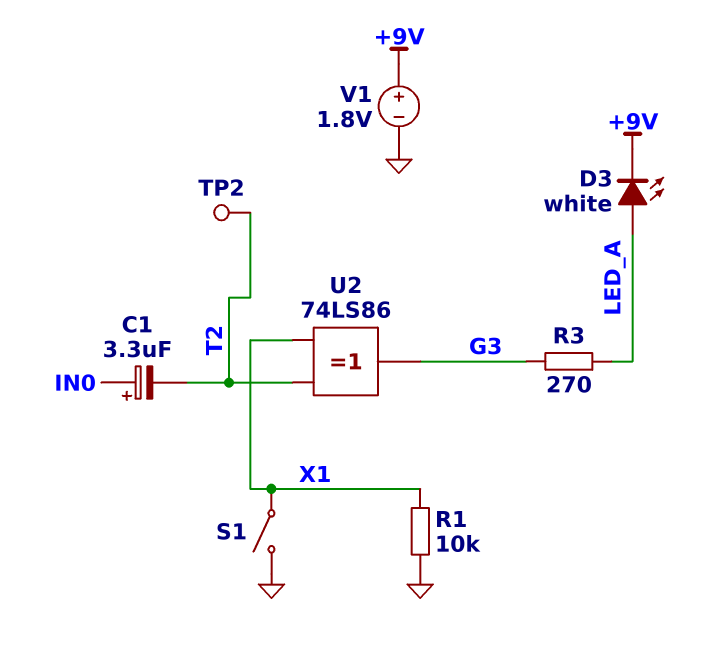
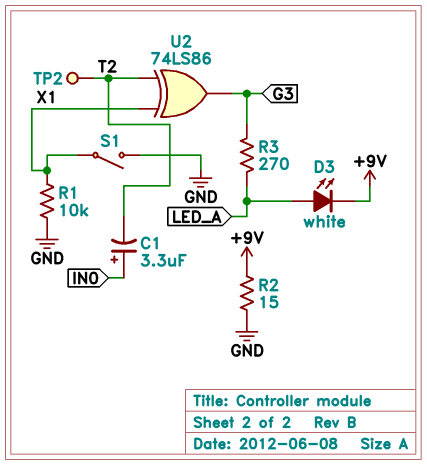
R2: none -> 15 (+9V, GND)
V1: 1.8V (plus +9V, minus GND) -> none

